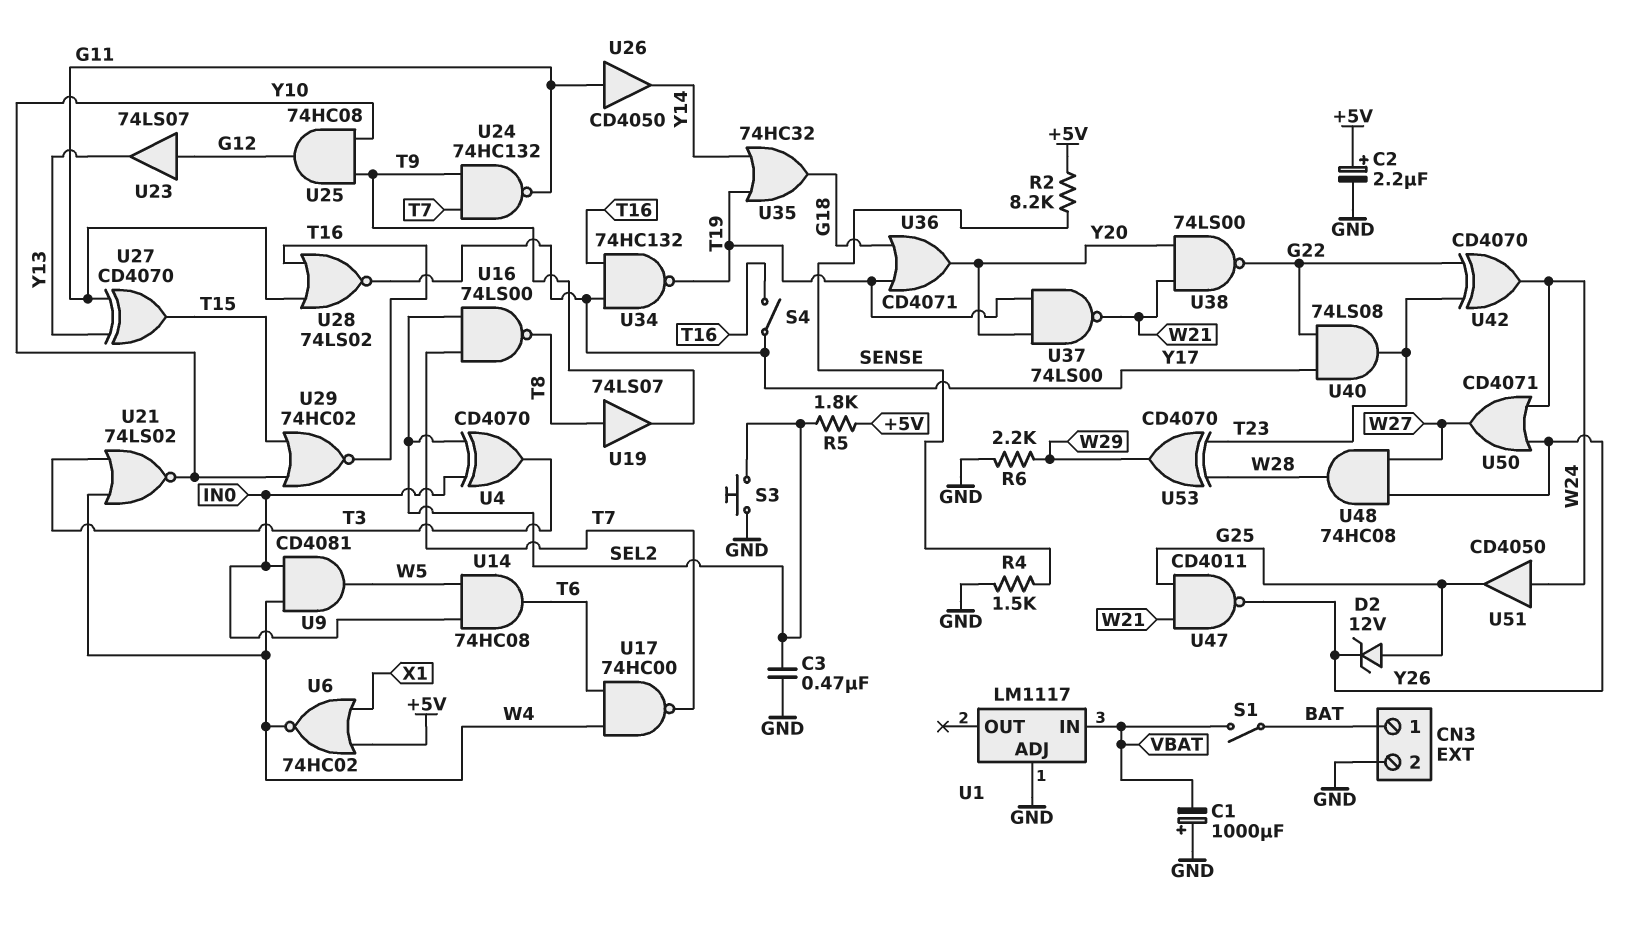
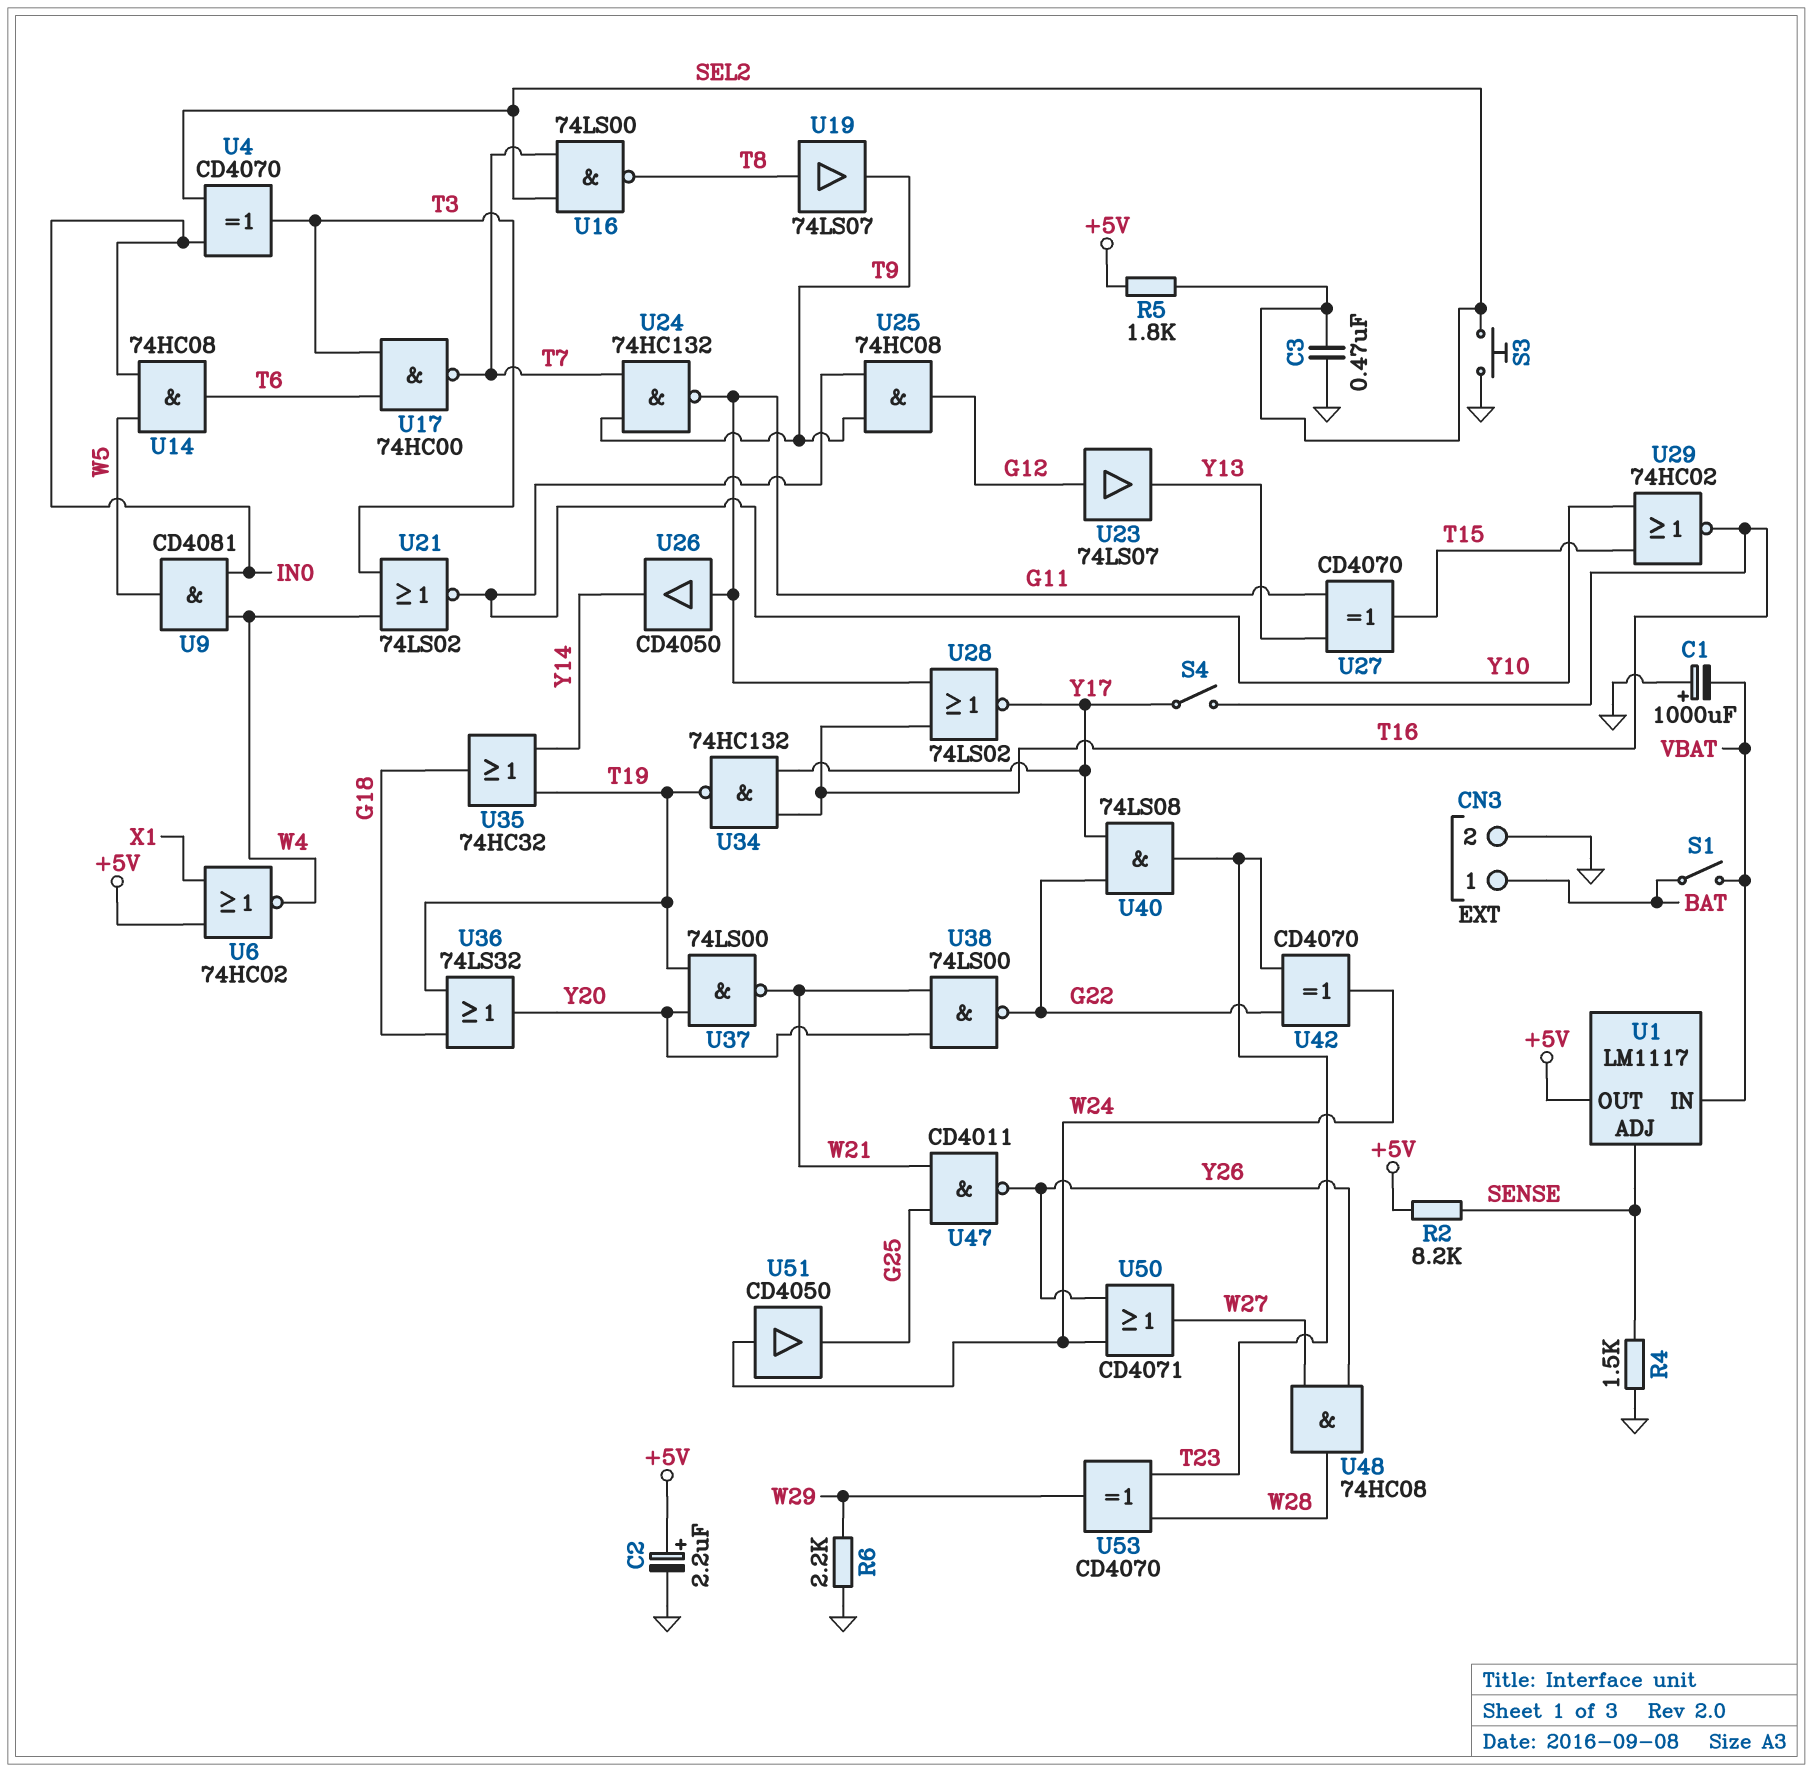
D2: zener 12V (A G25, K Y26) -> none
U1 pin ADJ: GND -> SENSE
U1 pin OUT: none -> +5V
U17: NAND 74HC00 (in T6, in W4, out T7) -> NAND 74HC00 (in T3, in T6, out T7)
U36: OR CD4071 (in G18, in T19, out Y20) -> OR 74LS32 (in G18, in T19, out Y20)

